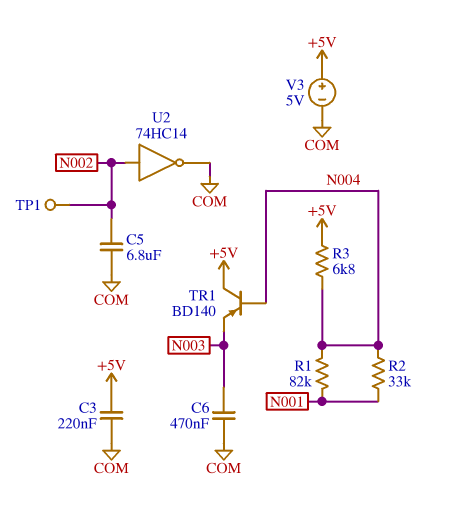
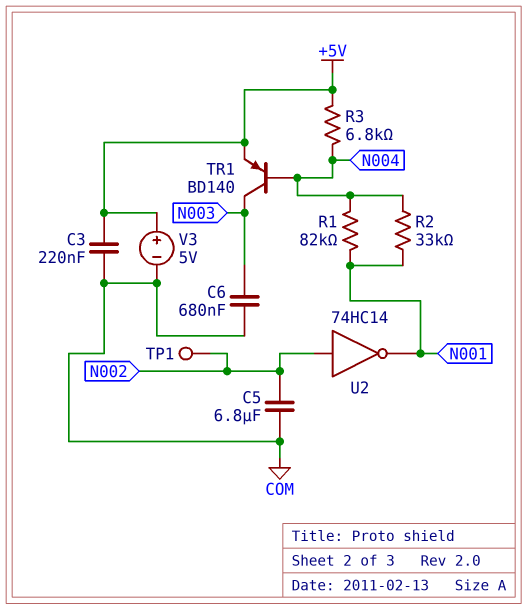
C6: 470nF (COM, N003) -> 680nF (COM, N003)
TR1: PNP BD140 (B N004, C +5V, E N003) -> PNP BD140 (B N004, C N003, E +5V)
U2: NOT 74HC14 (in N002, out COM) -> NOT 74HC14 (in N002, out N001)

